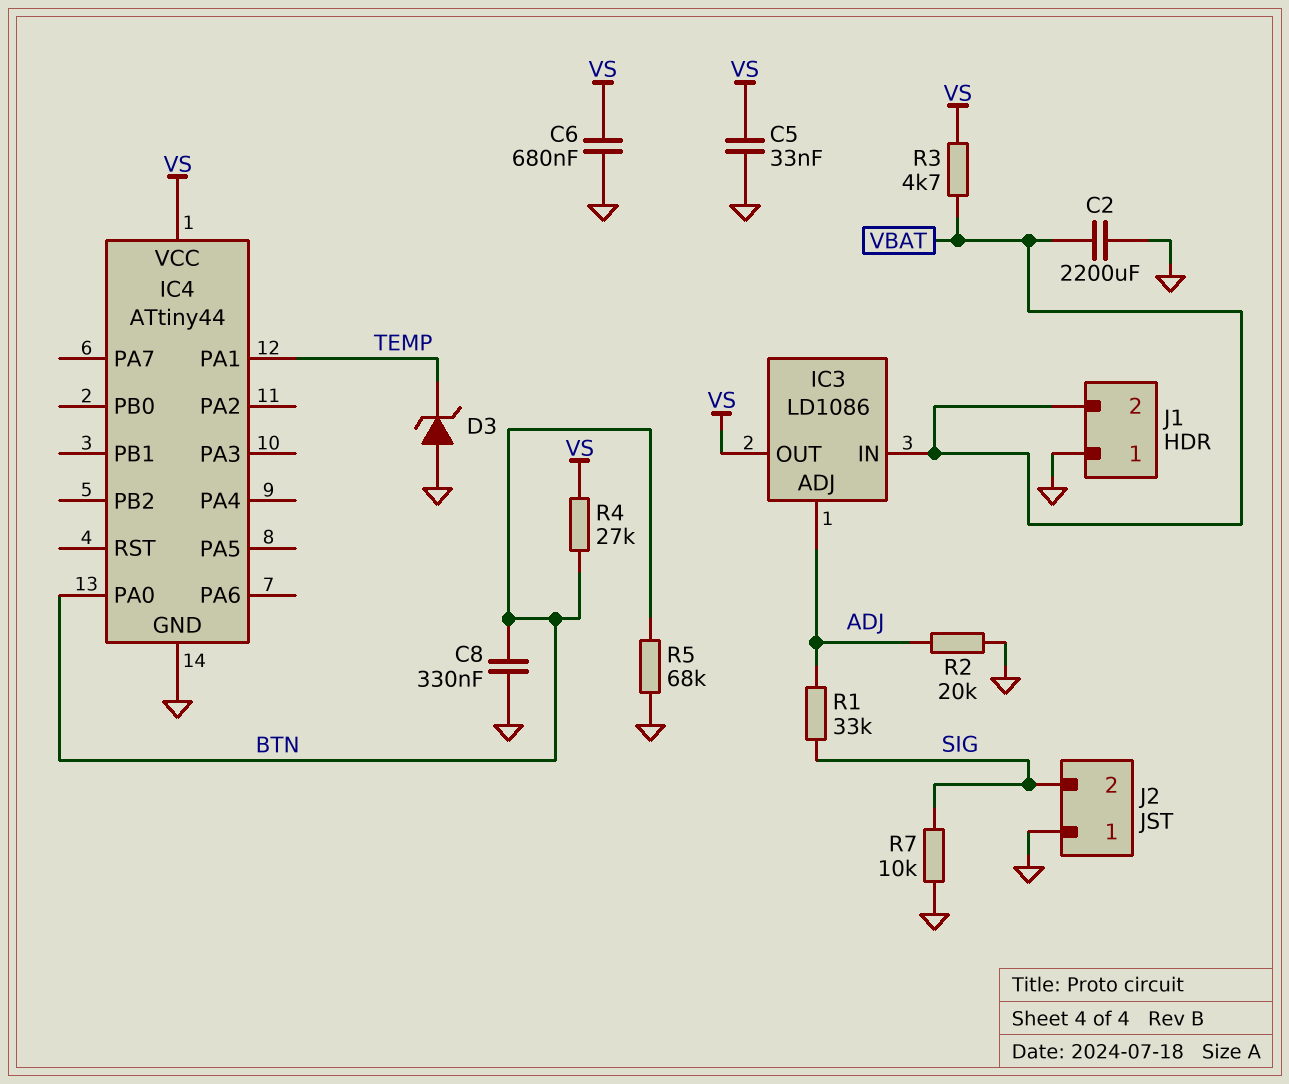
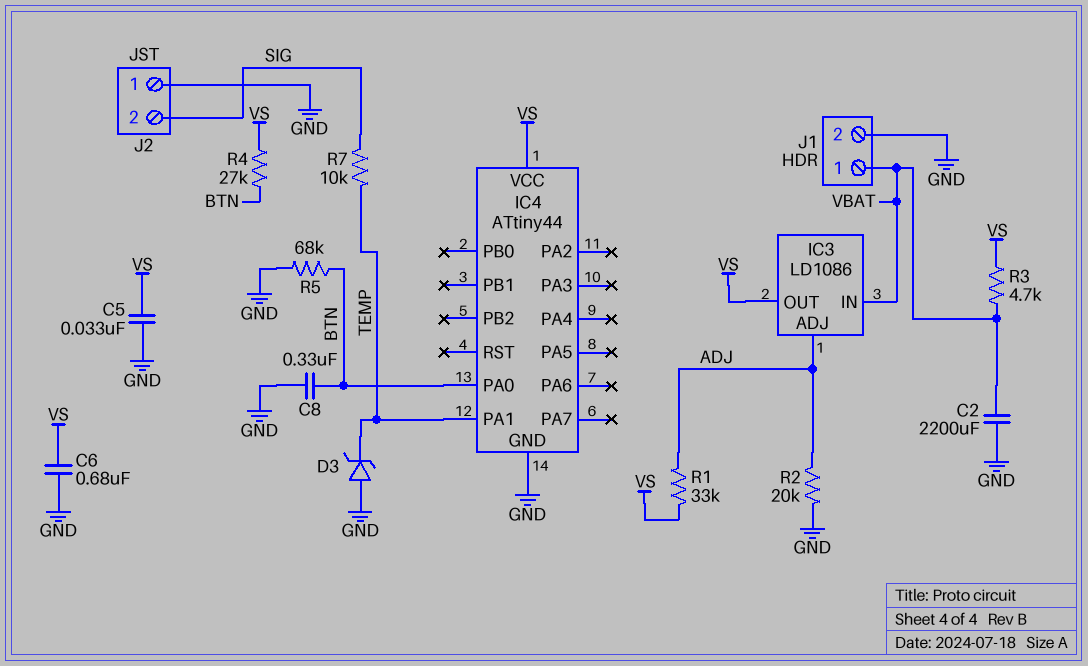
J1 pin 1: GND -> VBAT
J1 pin 2: VBAT -> GND
R1: 33k (ADJ, SIG) -> 33k (ADJ, VS)
R7: 10k (GND, SIG) -> 10k (SIG, TEMP)

